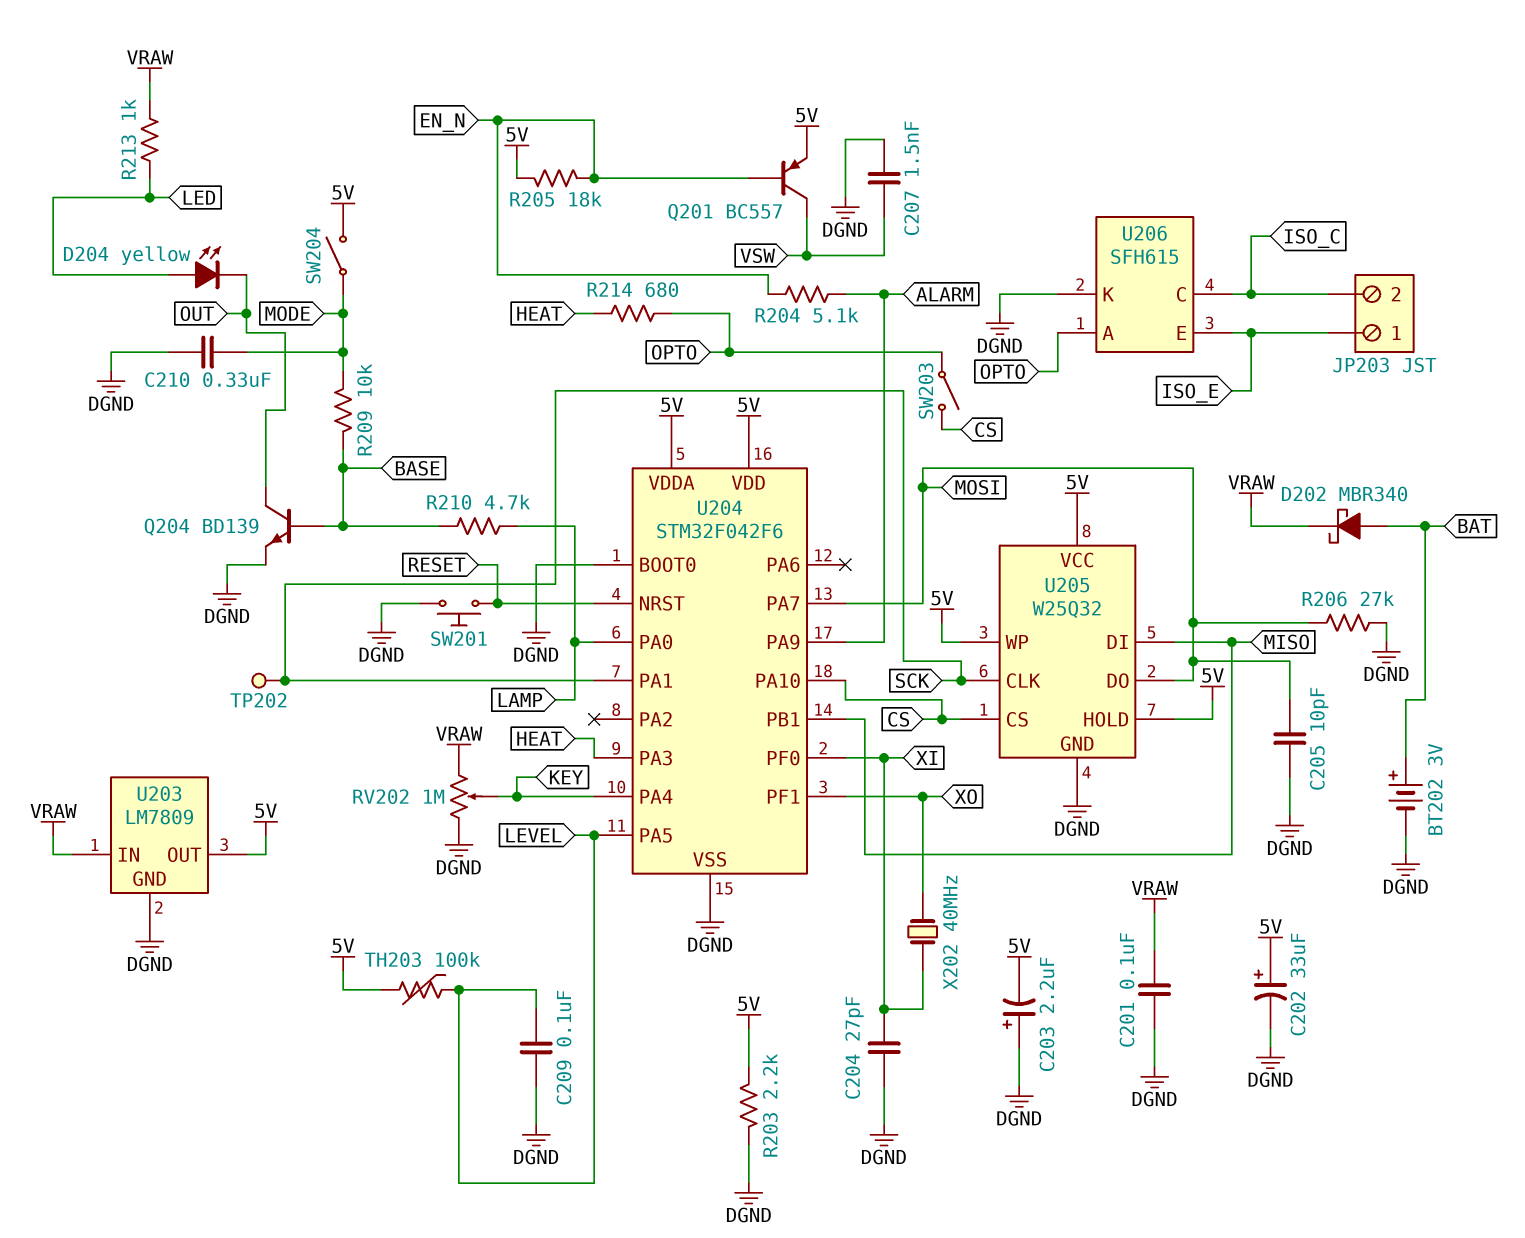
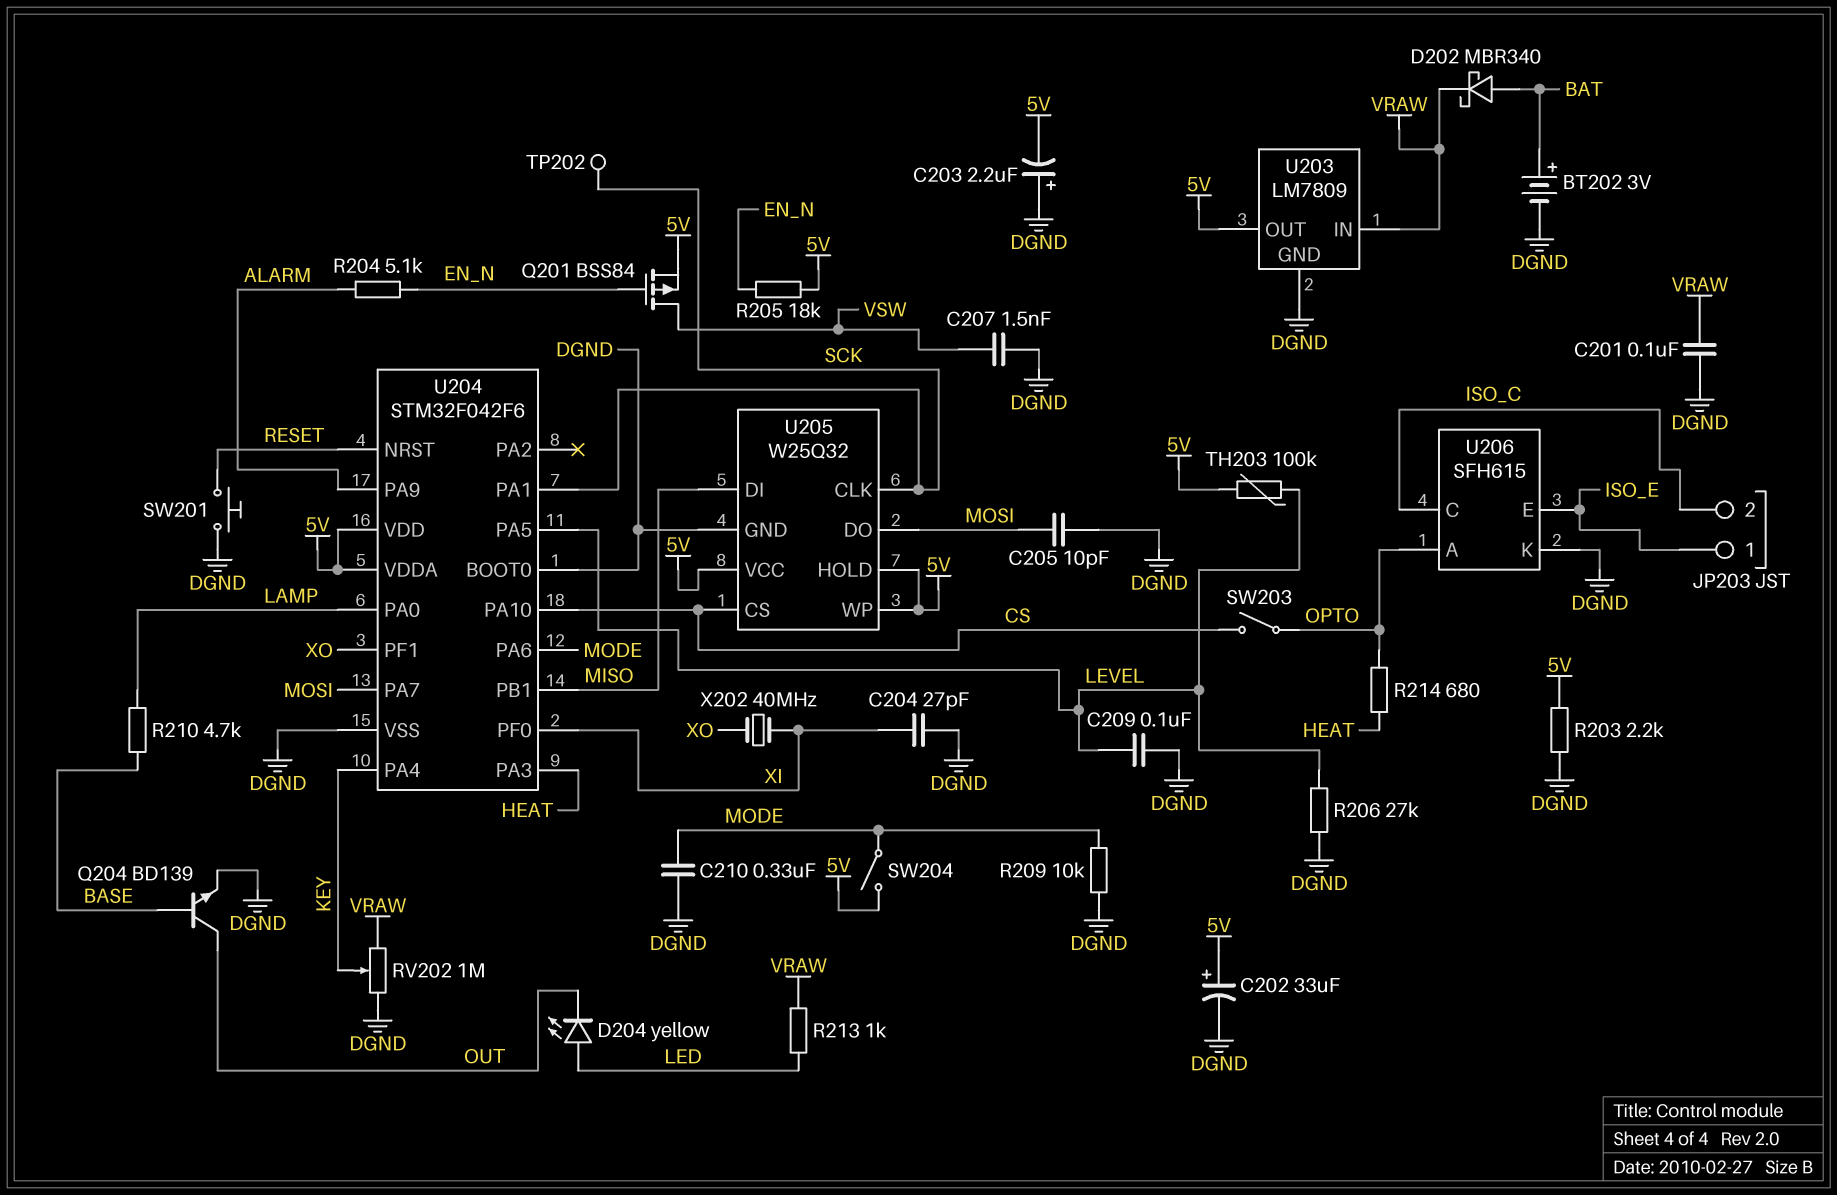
Q201: PNP BC557 (B EN_N, C VSW, E 5V) -> PMOS BSS84 (G EN_N, D VSW, S 5V)
R206: 27k (DGND, MOSI) -> 27k (DGND, LEVEL)
R209: 10k (BASE, MODE) -> 10k (DGND, MODE)
U204 pin PA6: none -> MODE

